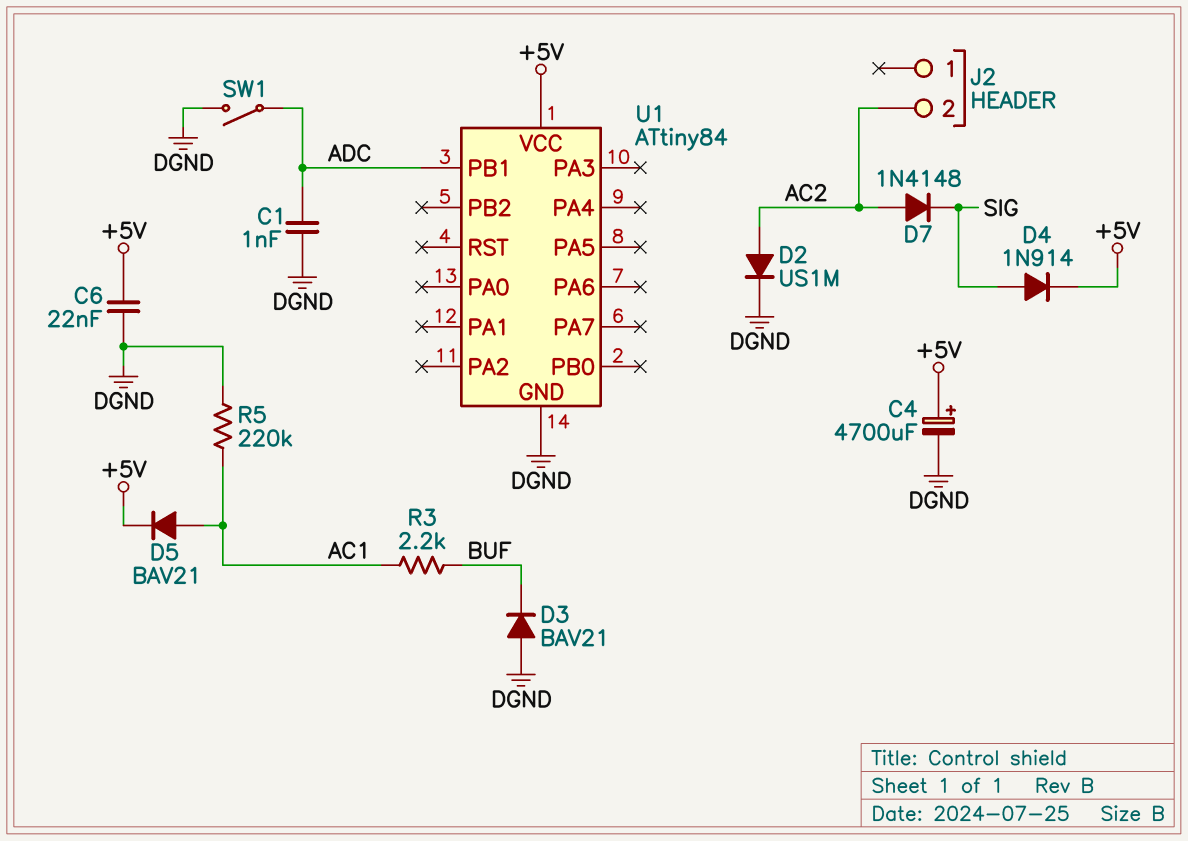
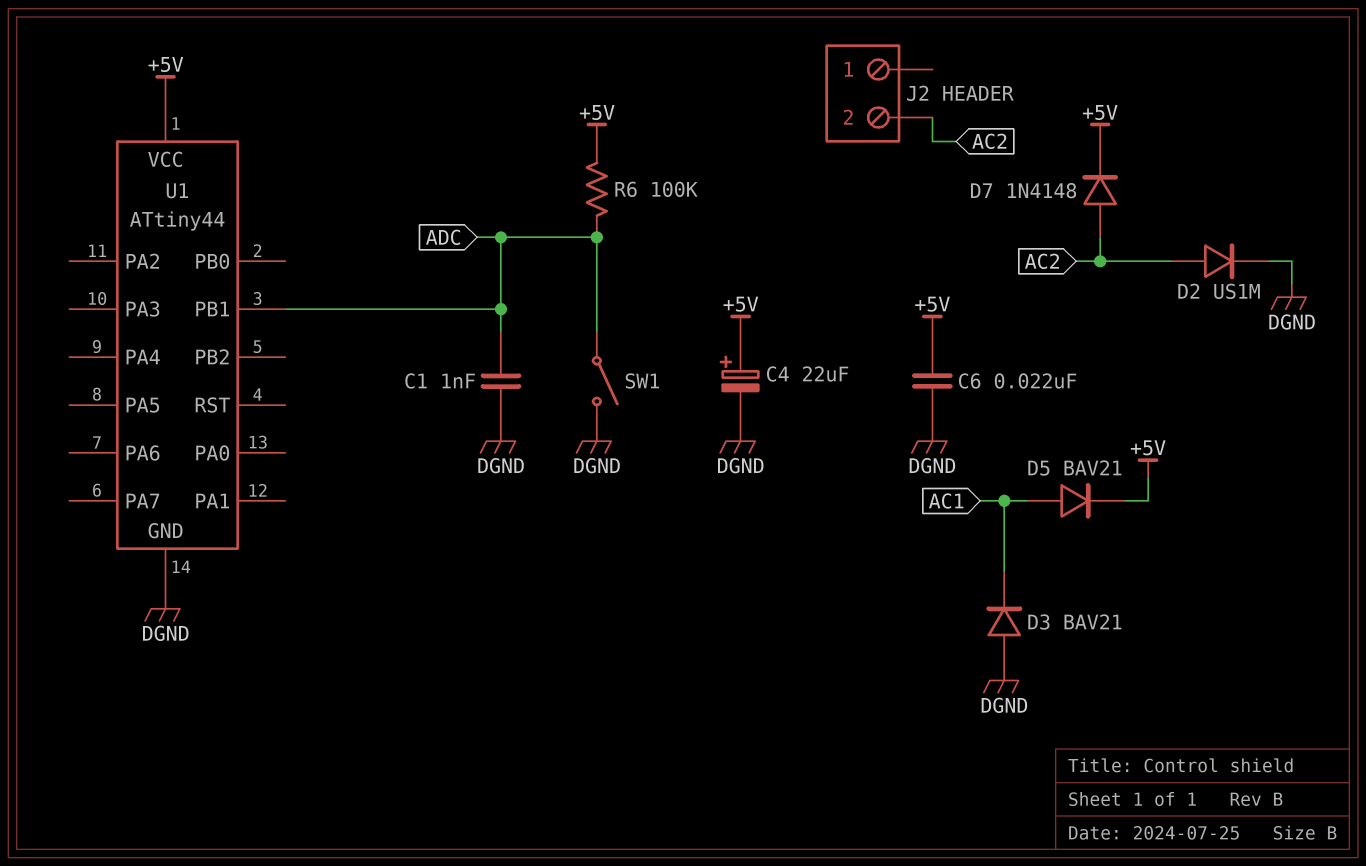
C4: 4700uF (plus +5V, minus DGND) -> 22uF (plus +5V, minus DGND)
D3: diode BAV21 (A DGND, K BUF) -> diode BAV21 (A DGND, K AC1)
D4: diode 1N914 (A SIG, K +5V) -> none
D7: diode 1N4148 (A AC2, K SIG) -> diode 1N4148 (A AC2, K +5V)
R3: 2.2k (AC1, BUF) -> none
R5: 220k (AC1, DGND) -> none
R6: none -> 100k (+5V, ADC)
U1: ATtiny84 -> ATtiny44

